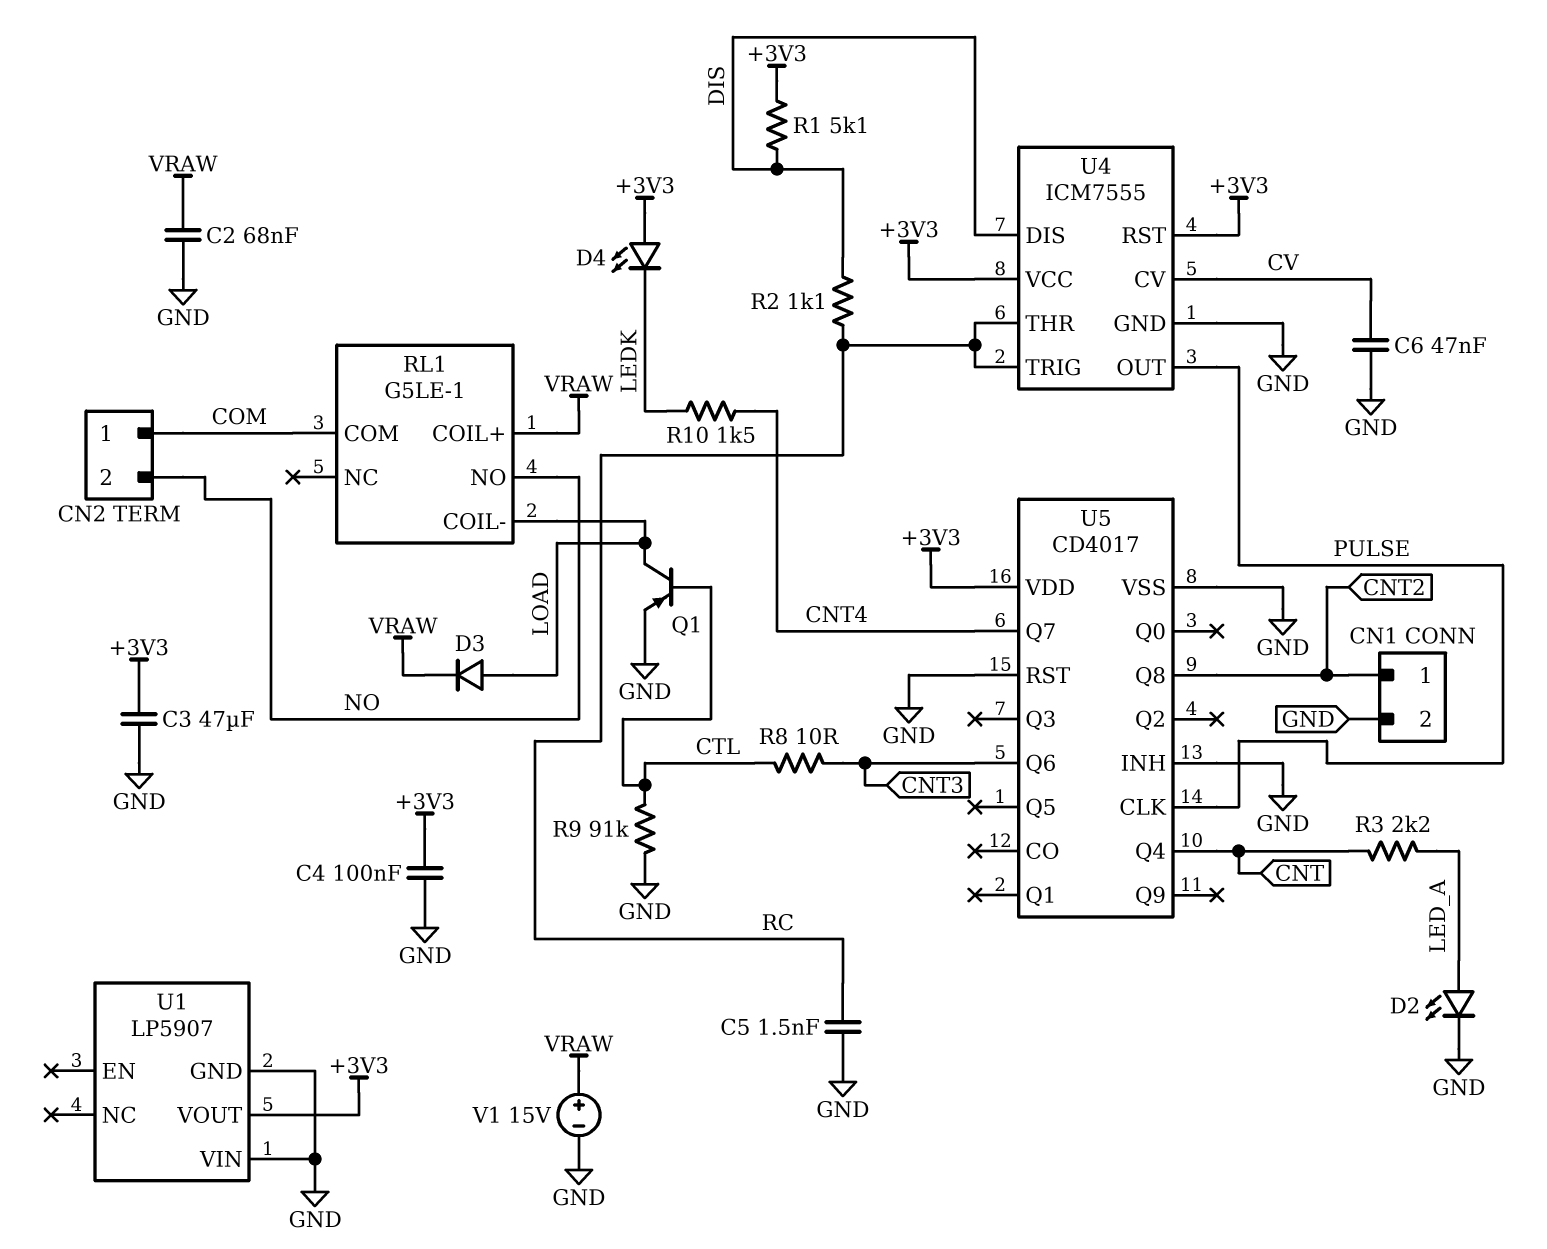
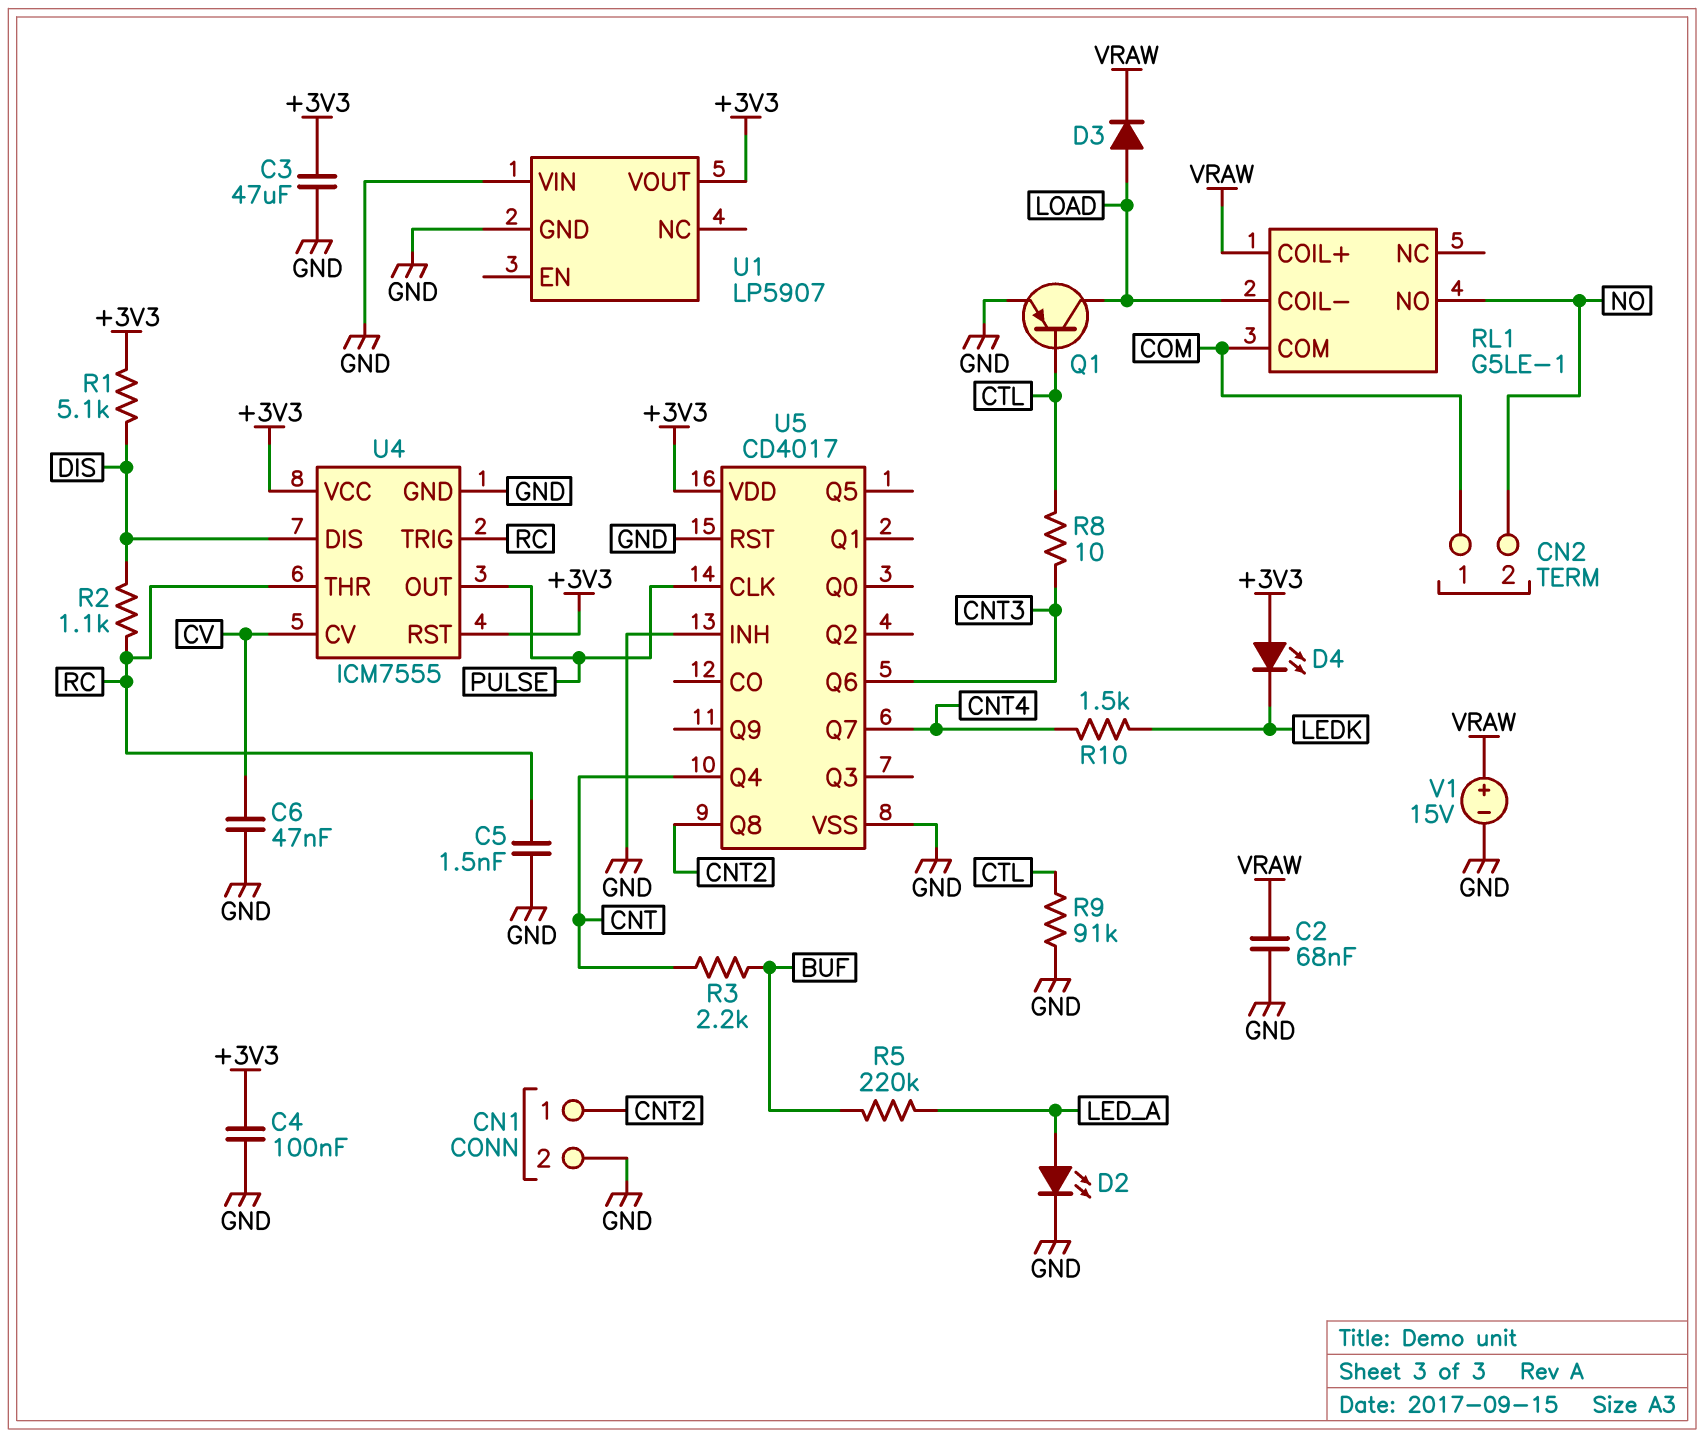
R3: 2.2k (CNT, LED_A) -> 2.2k (BUF, CNT)
R5: none -> 220k (BUF, LED_A)

